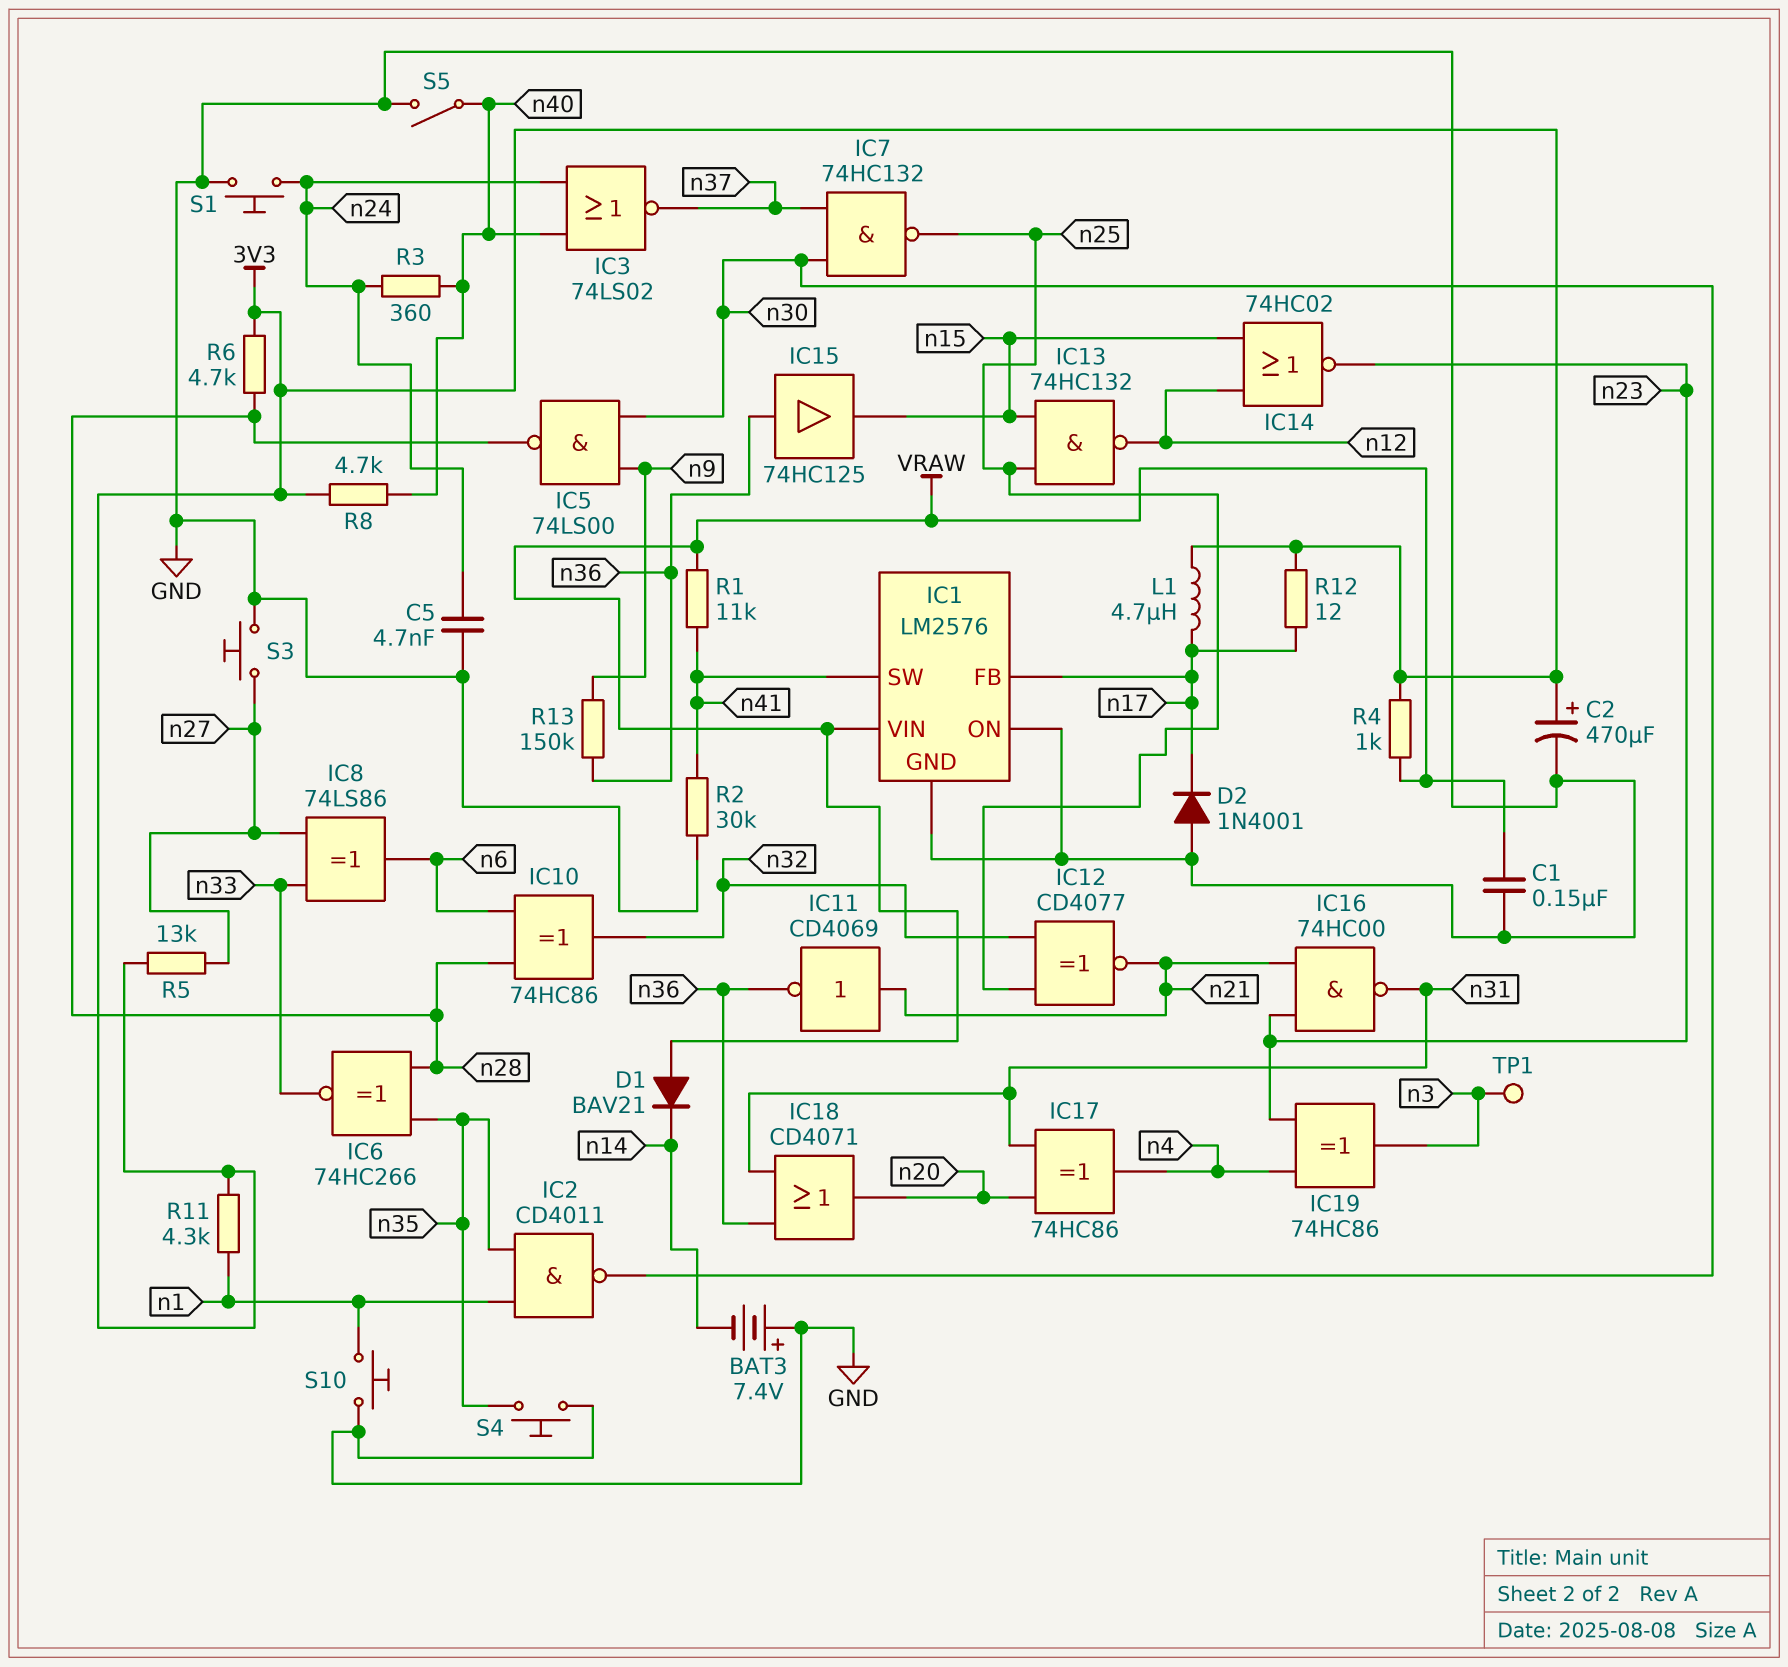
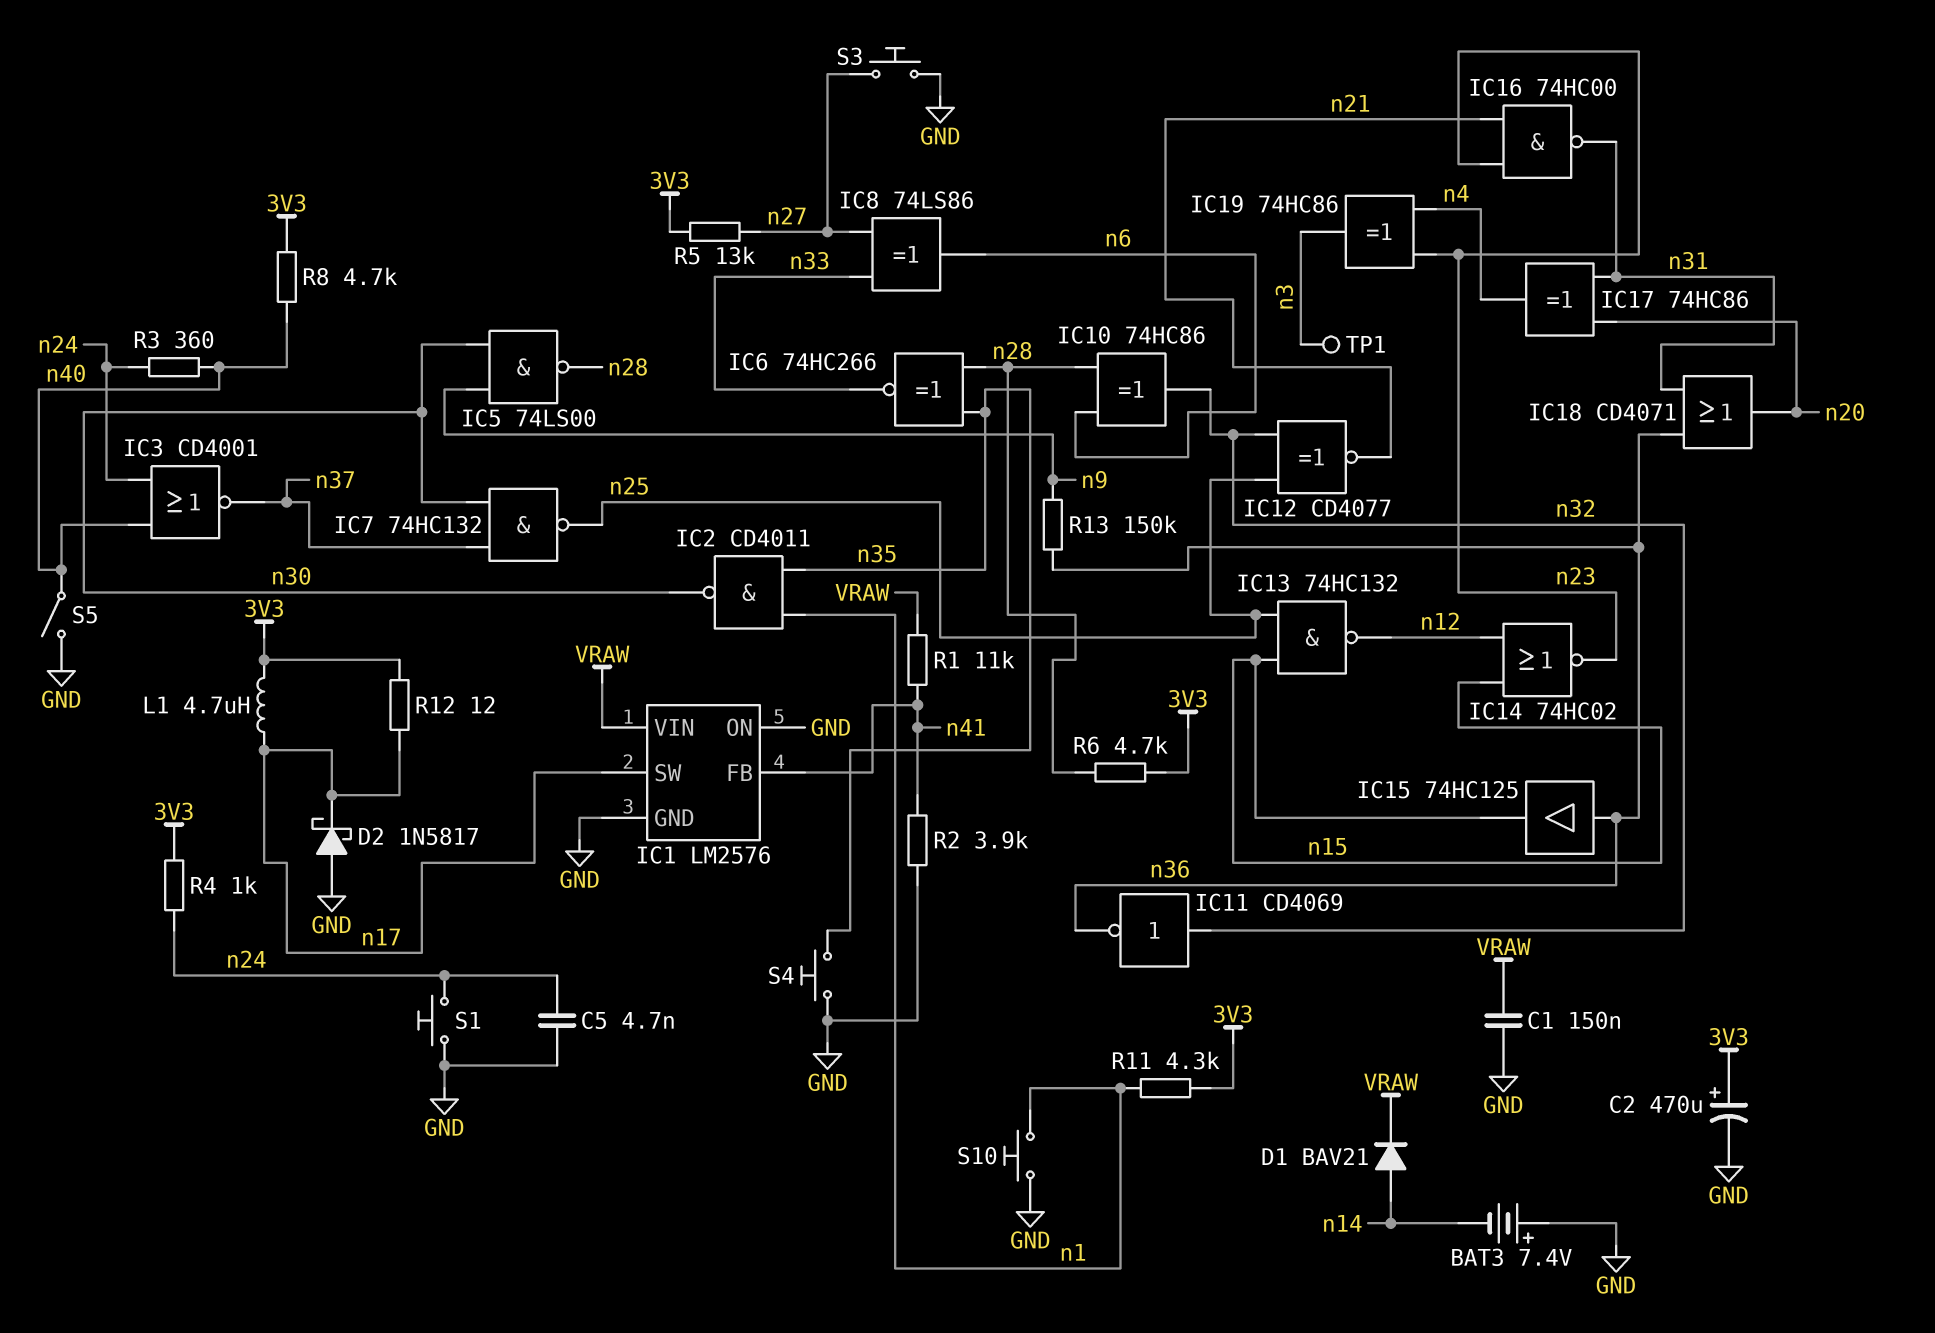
D1: diode BAV21 (A VRAW, K n14) -> diode BAV21 (A n14, K VRAW)
D2: diode 1N4001 (A GND, K n17) -> schottky 1N5817 (A GND, K n17)
IC1 pin FB: n17 -> n41
IC1 pin SW: n41 -> n17
IC3: NOR 74LS02 (in n24, in n40, out n37) -> NOR CD4001 (in n24, in n40, out n37)
IC11: NOT CD4069 (in n21, out n36) -> NOT CD4069 (in n32, out n36)
R2: 30k (GND, n41) -> 3.9k (GND, n41)
R4: 1k (3V3, VRAW) -> 1k (3V3, n24)

